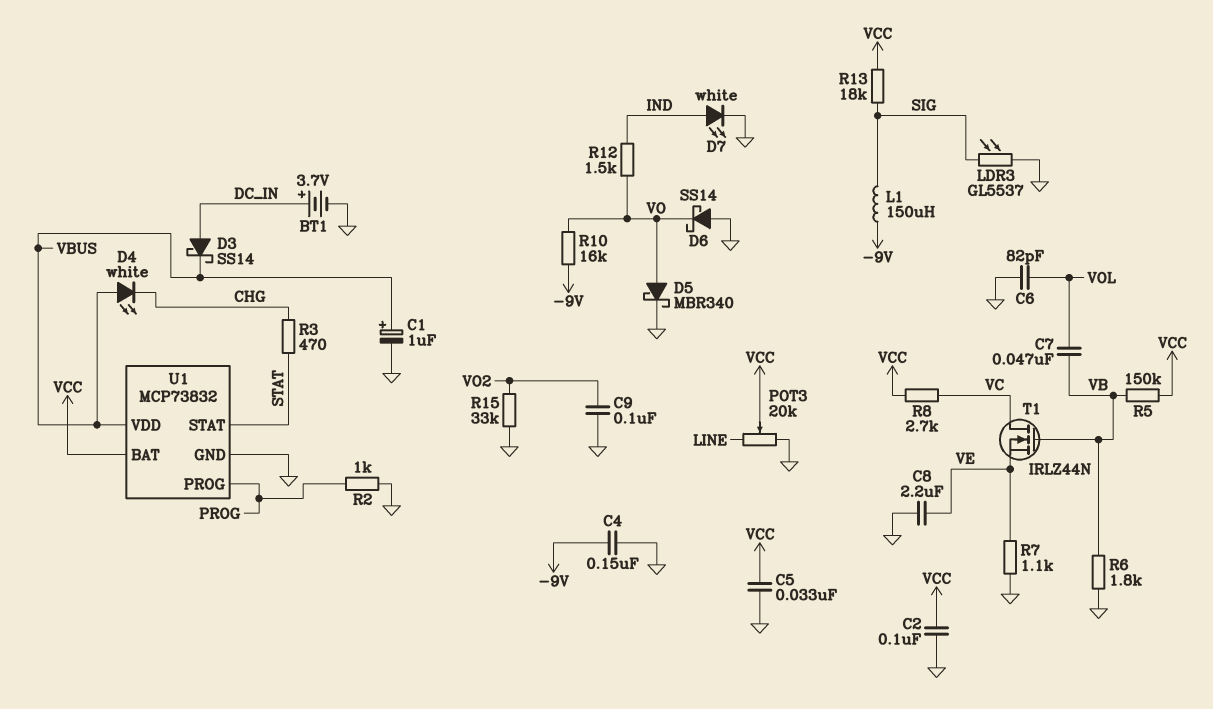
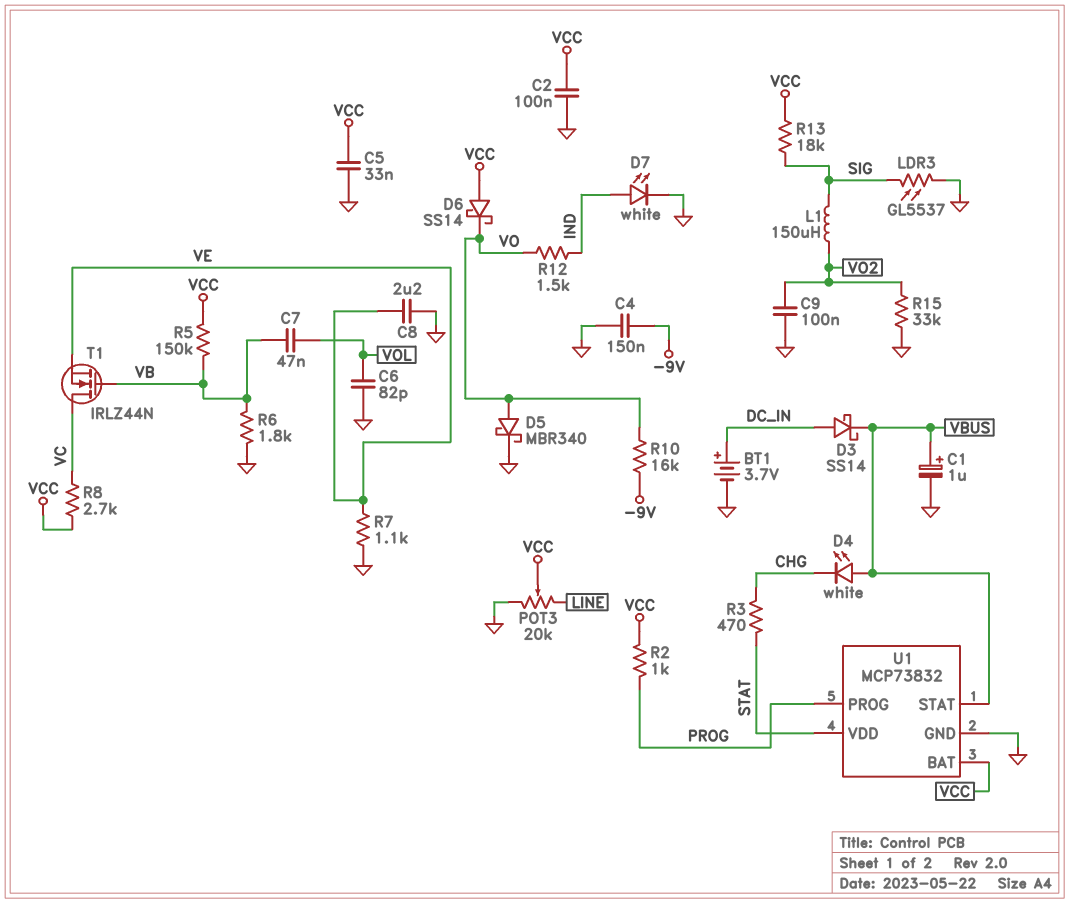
D6: schottky SS14 (A GND, K VO) -> schottky SS14 (A VCC, K VO)
L1: 150uH (-9V, SIG) -> 150uH (SIG, VO2)
R2: 1k (GND, PROG) -> 1k (PROG, VCC)
U1 pin STAT: STAT -> VBUS
U1 pin VDD: VBUS -> STAT

